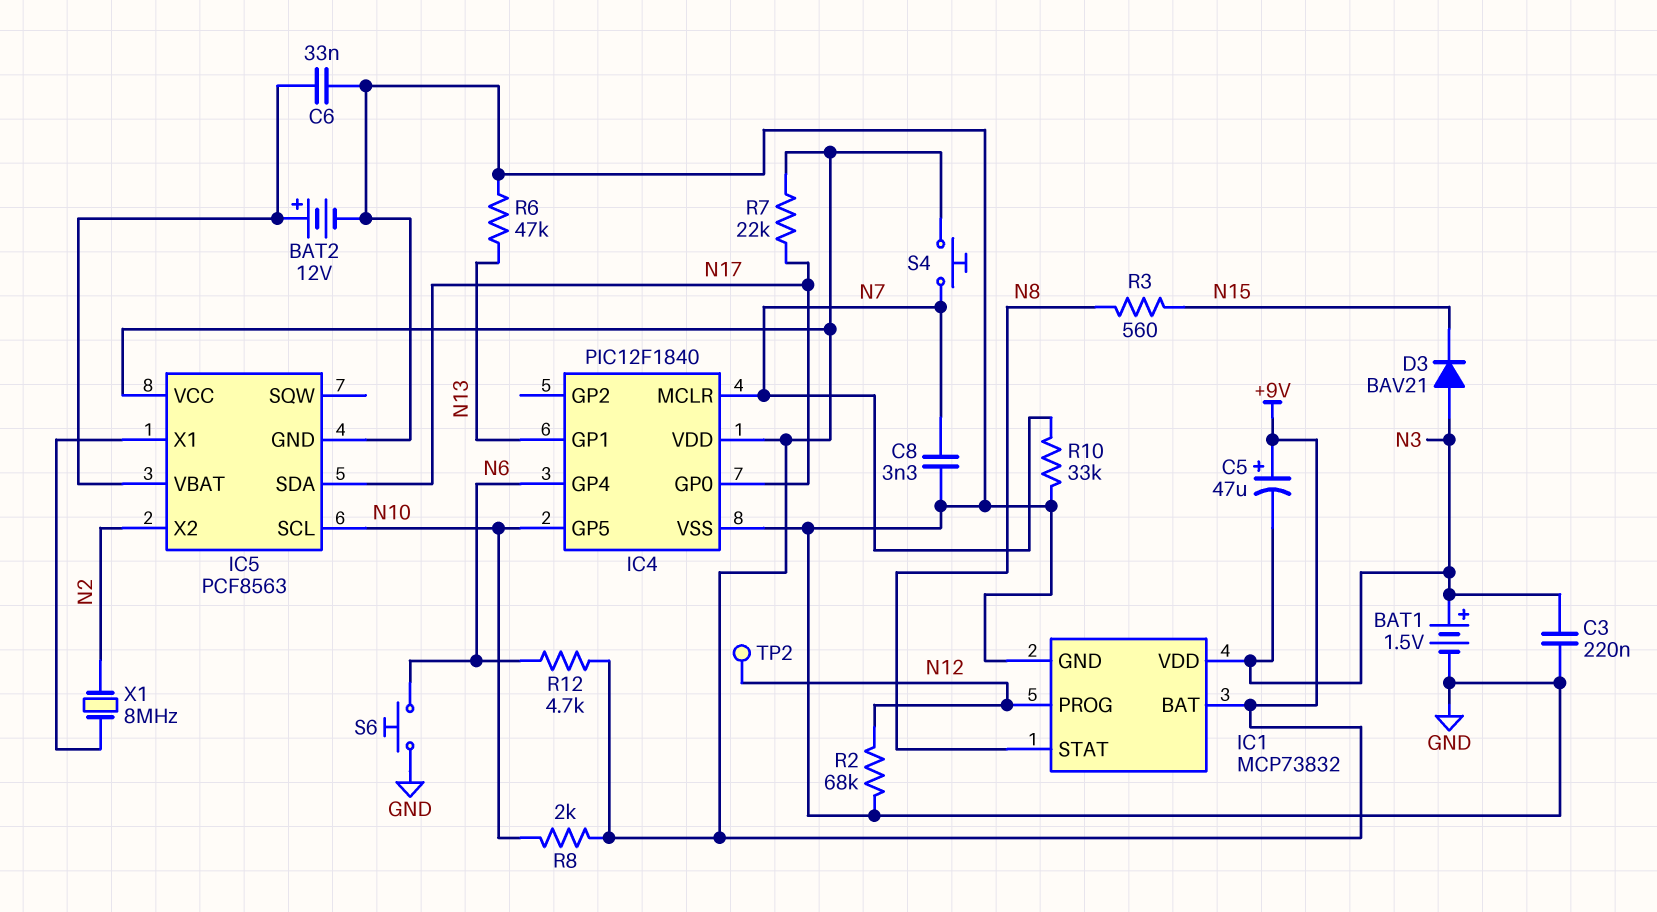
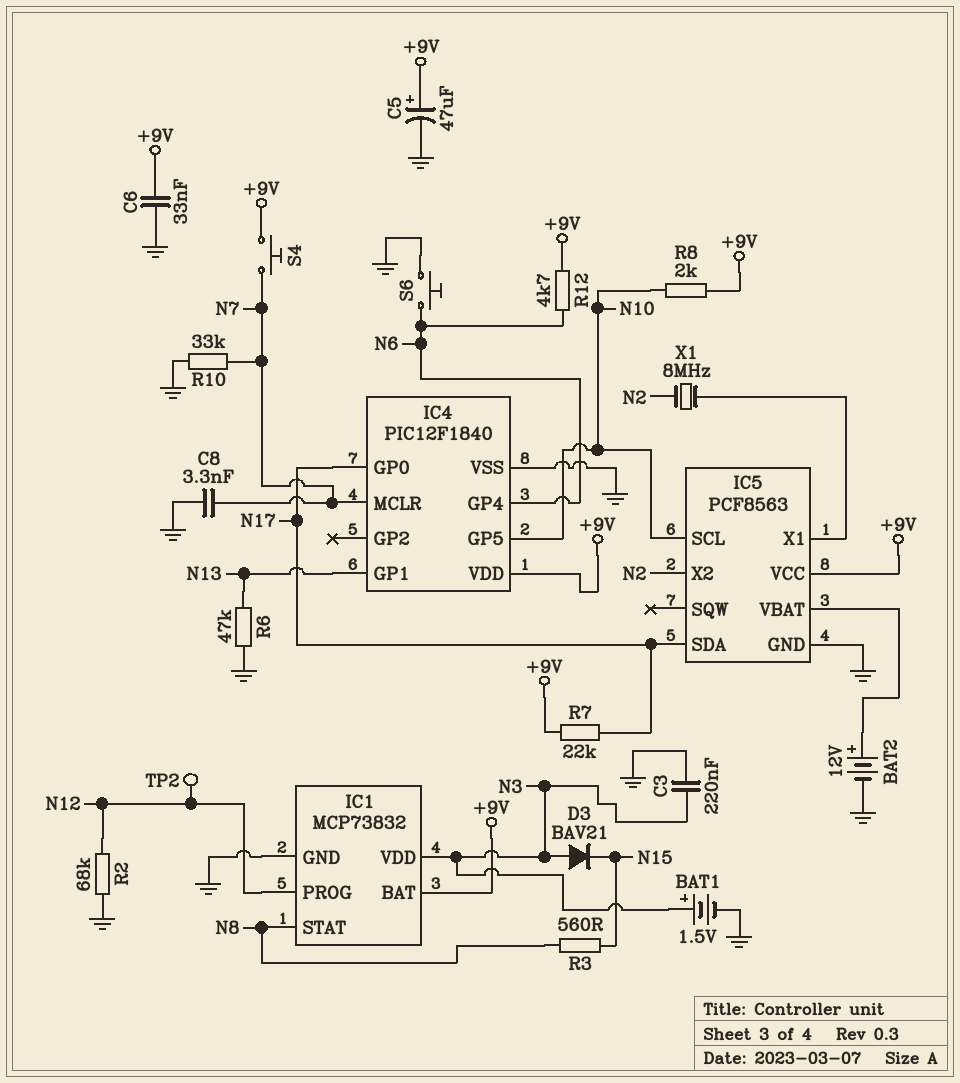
C5: 47uF (plus +9V, minus N3) -> 47uF (plus +9V, minus GND)
C6: 33nF (GND, IC5/VBAT) -> 33nF (+9V, GND)

